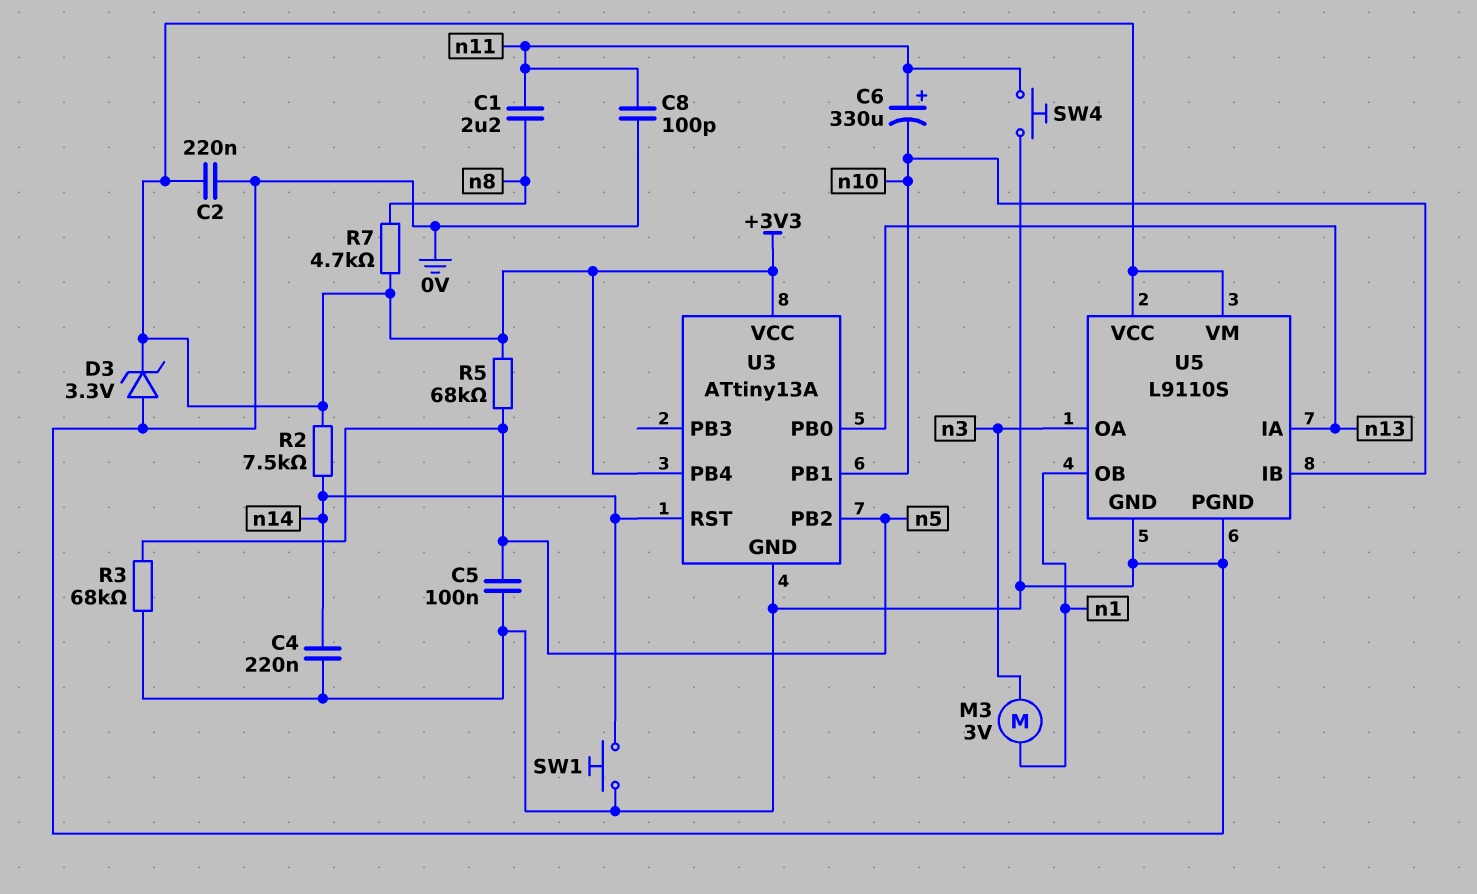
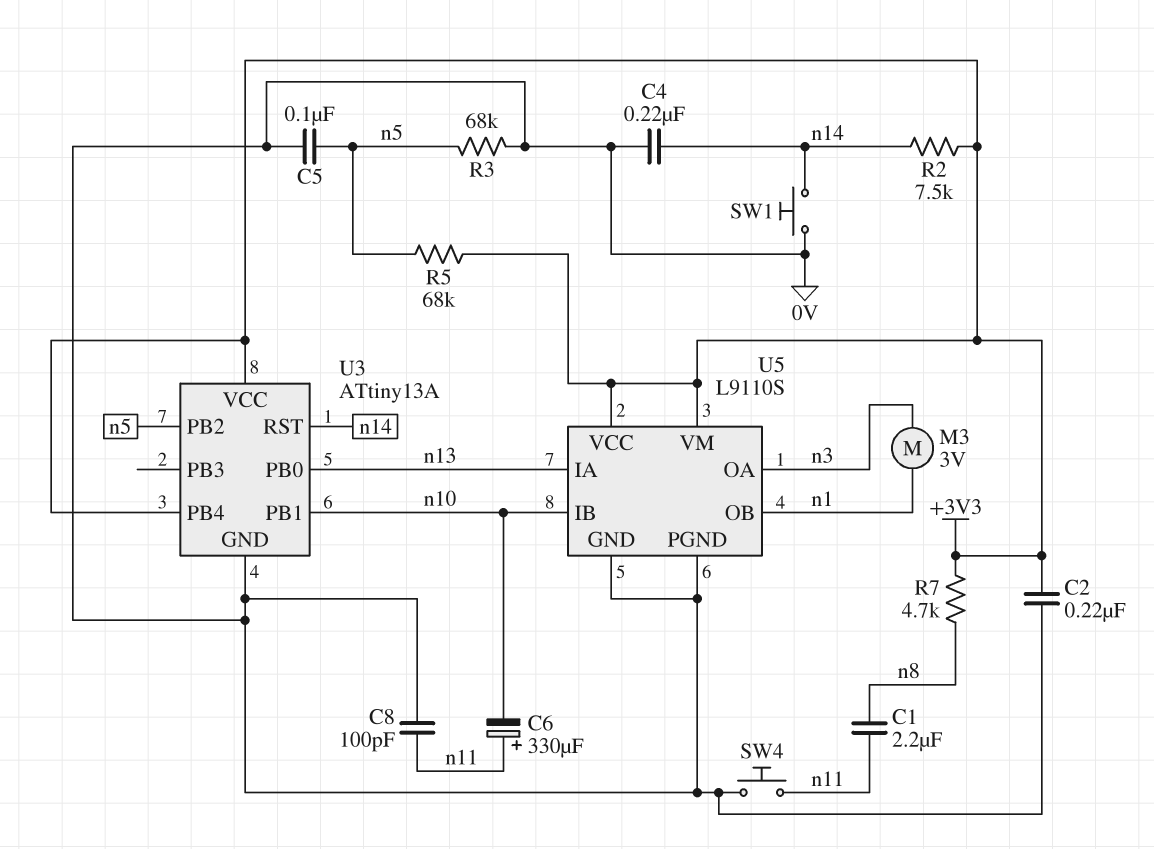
D3: zener 3.3V (A 0V, K +3V3) -> none

